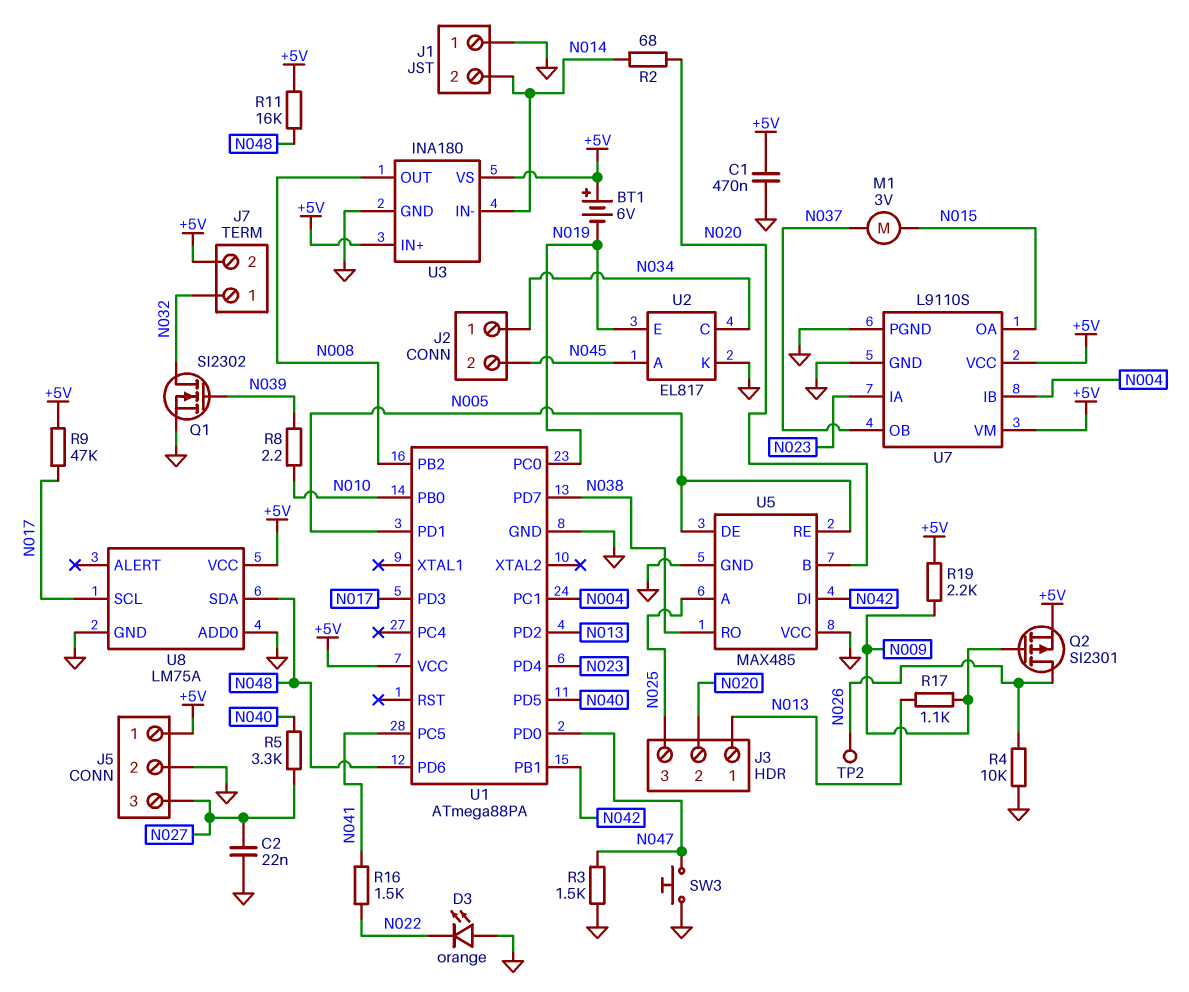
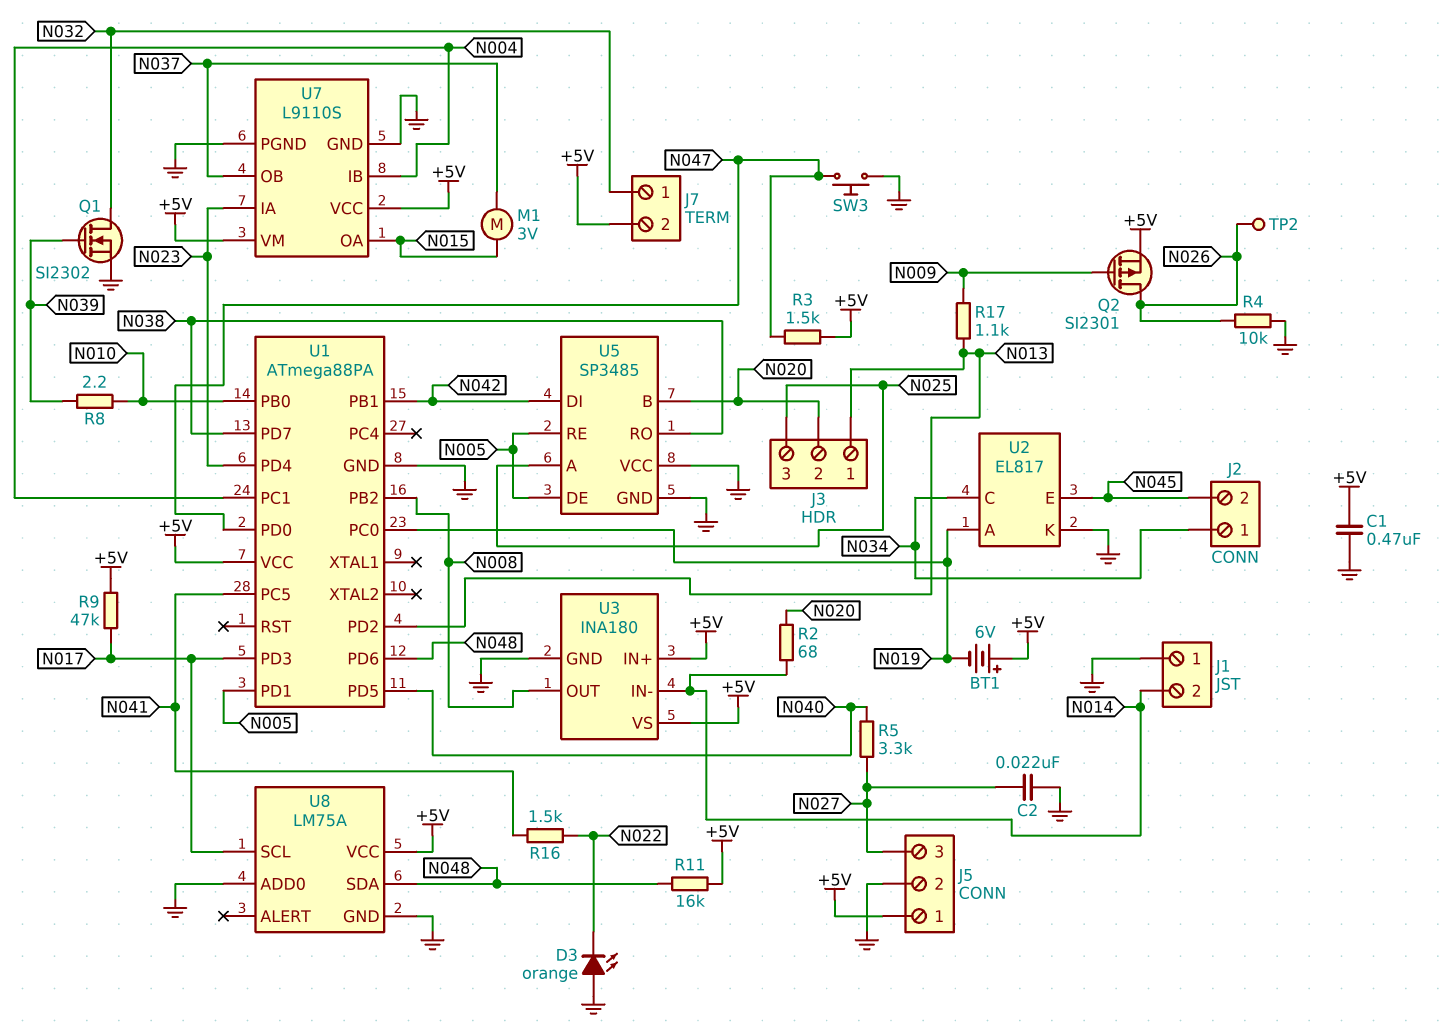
R3: 1.5k (GND, N047) -> 1.5k (+5V, N047)
R19: 2.2k (+5V, N009) -> none
U2 pin A: N045 -> N019
U2 pin E: N019 -> N045
U5: MAX485 -> SP3485

